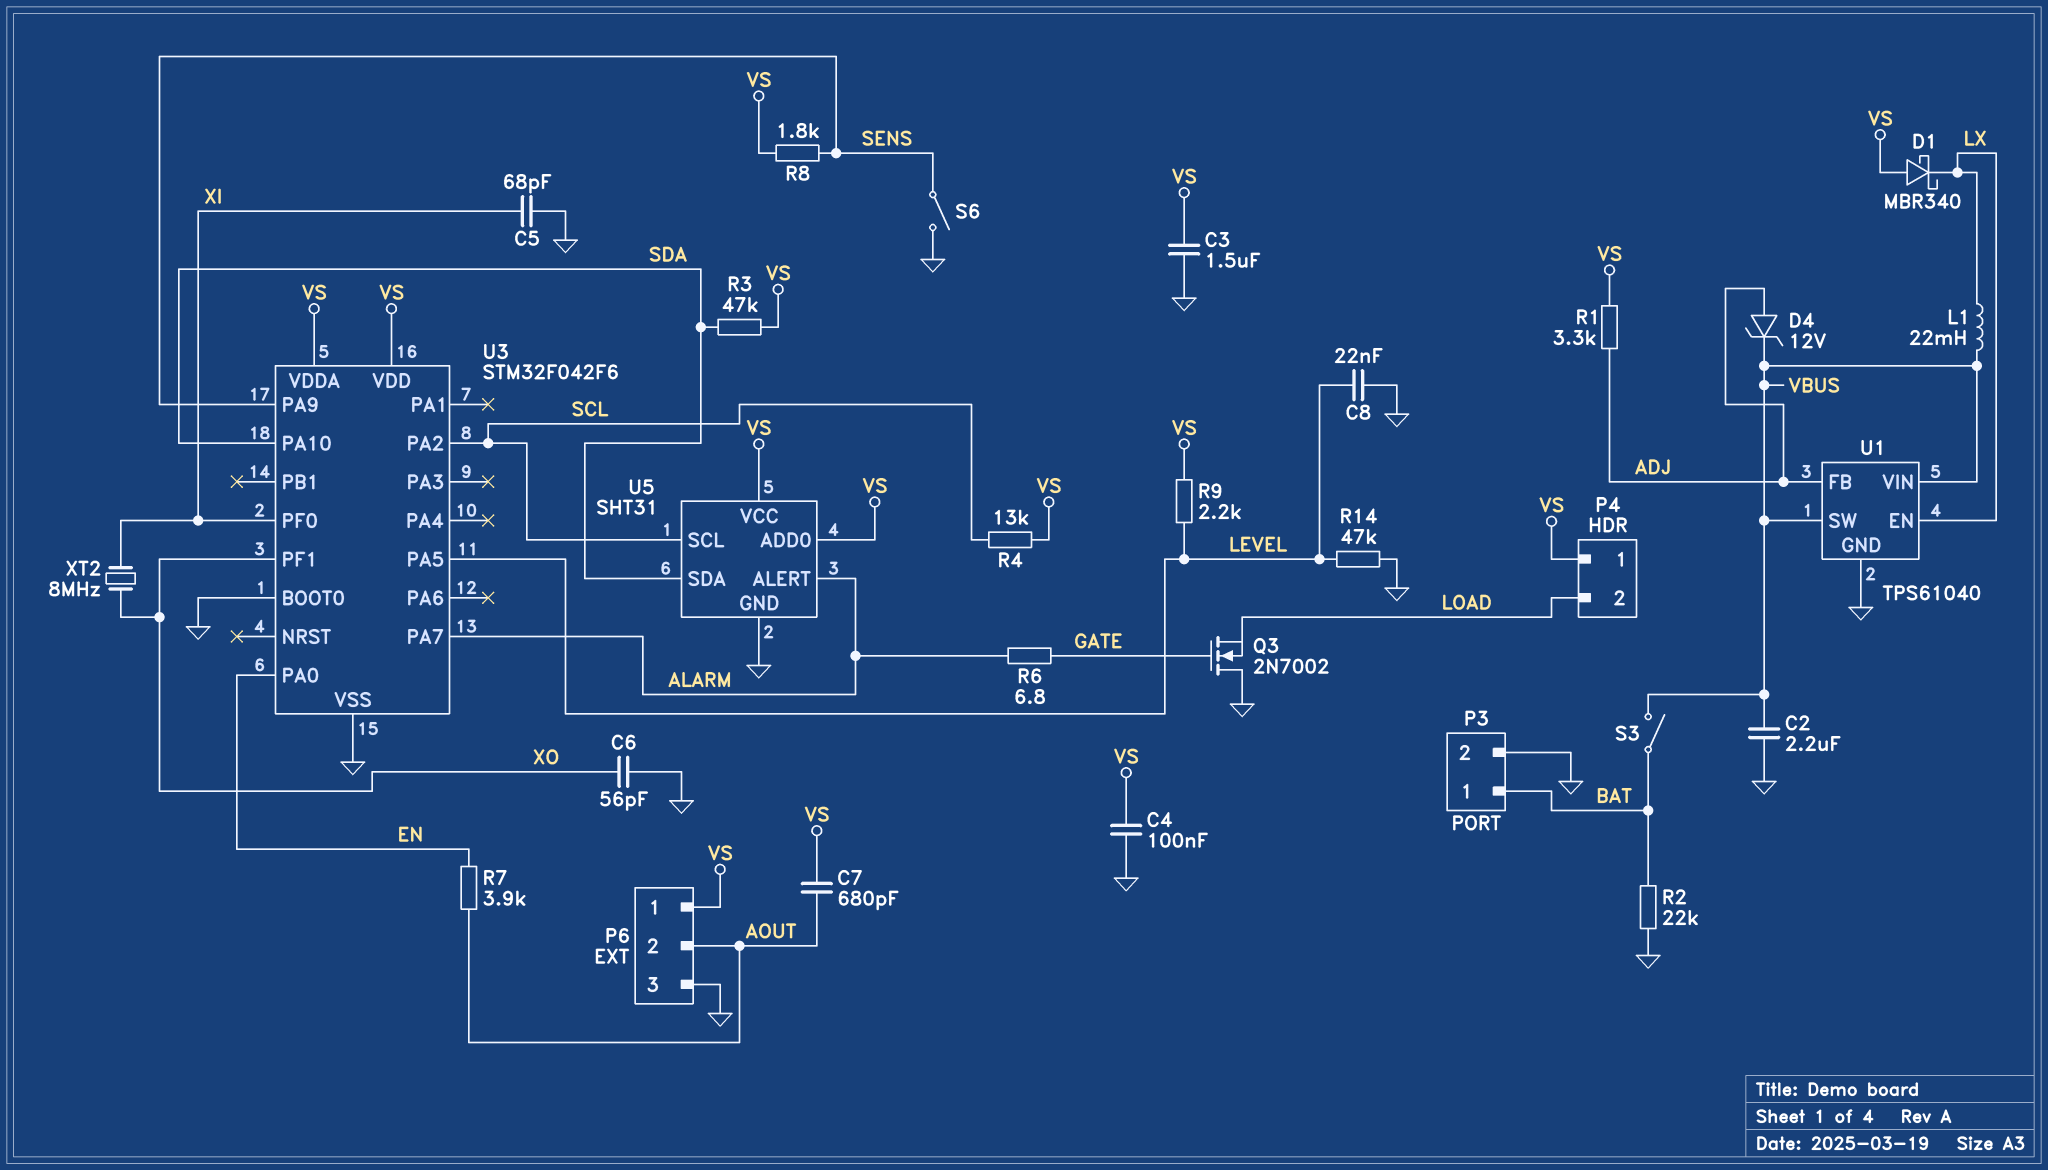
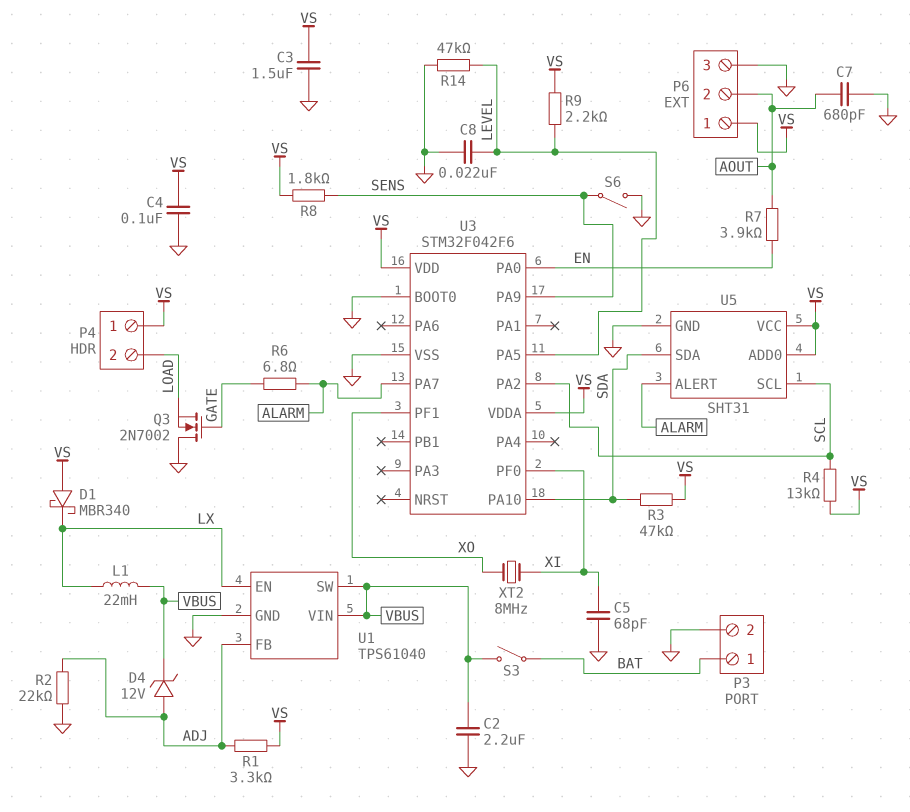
C6: 56pF (GND, XO) -> none
C7: 680pF (AOUT, VS) -> 680pF (AOUT, GND)
R2: 22k (BAT, GND) -> 22k (ADJ, GND)

